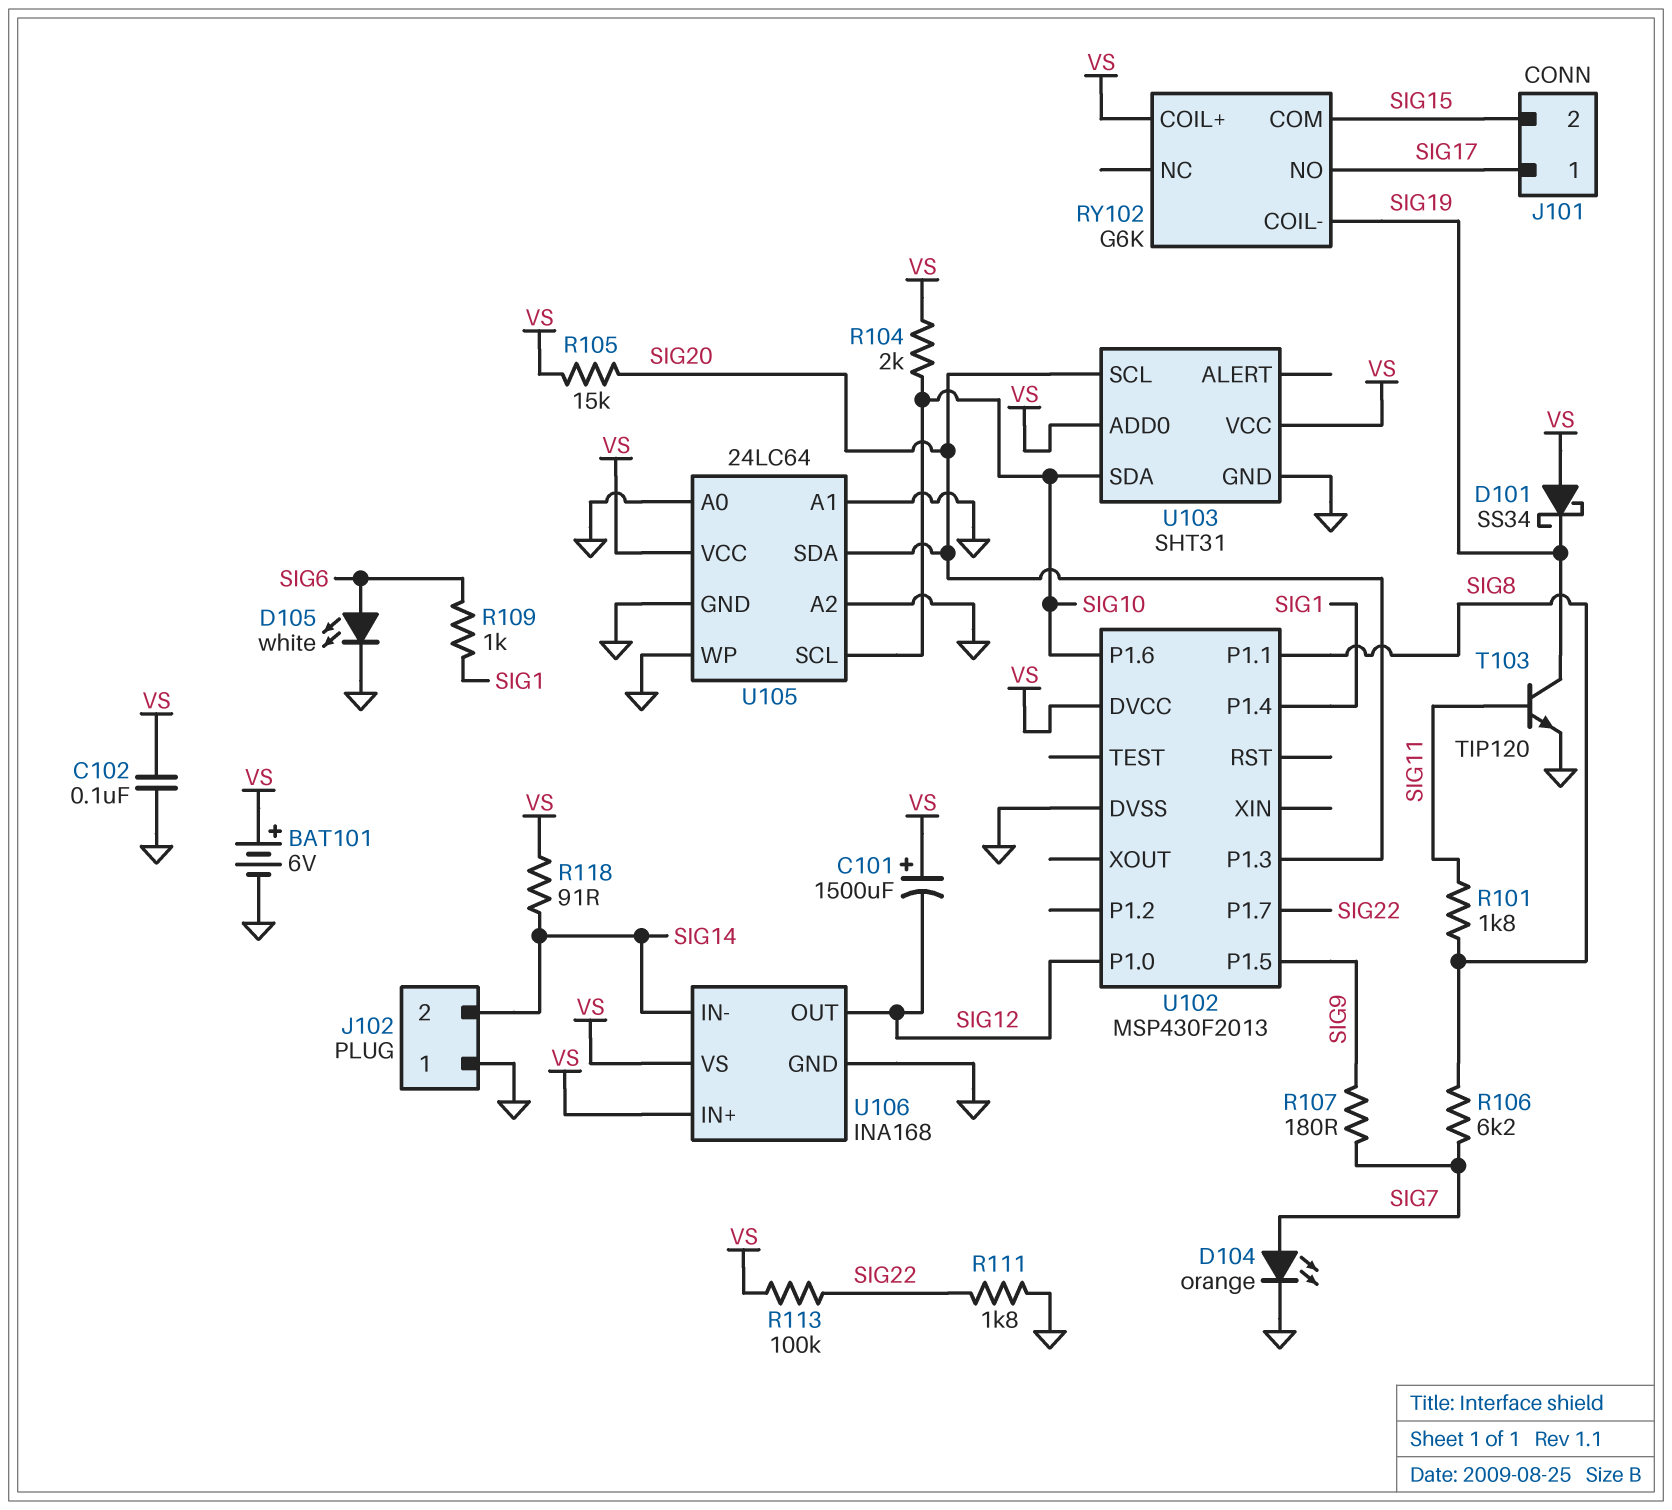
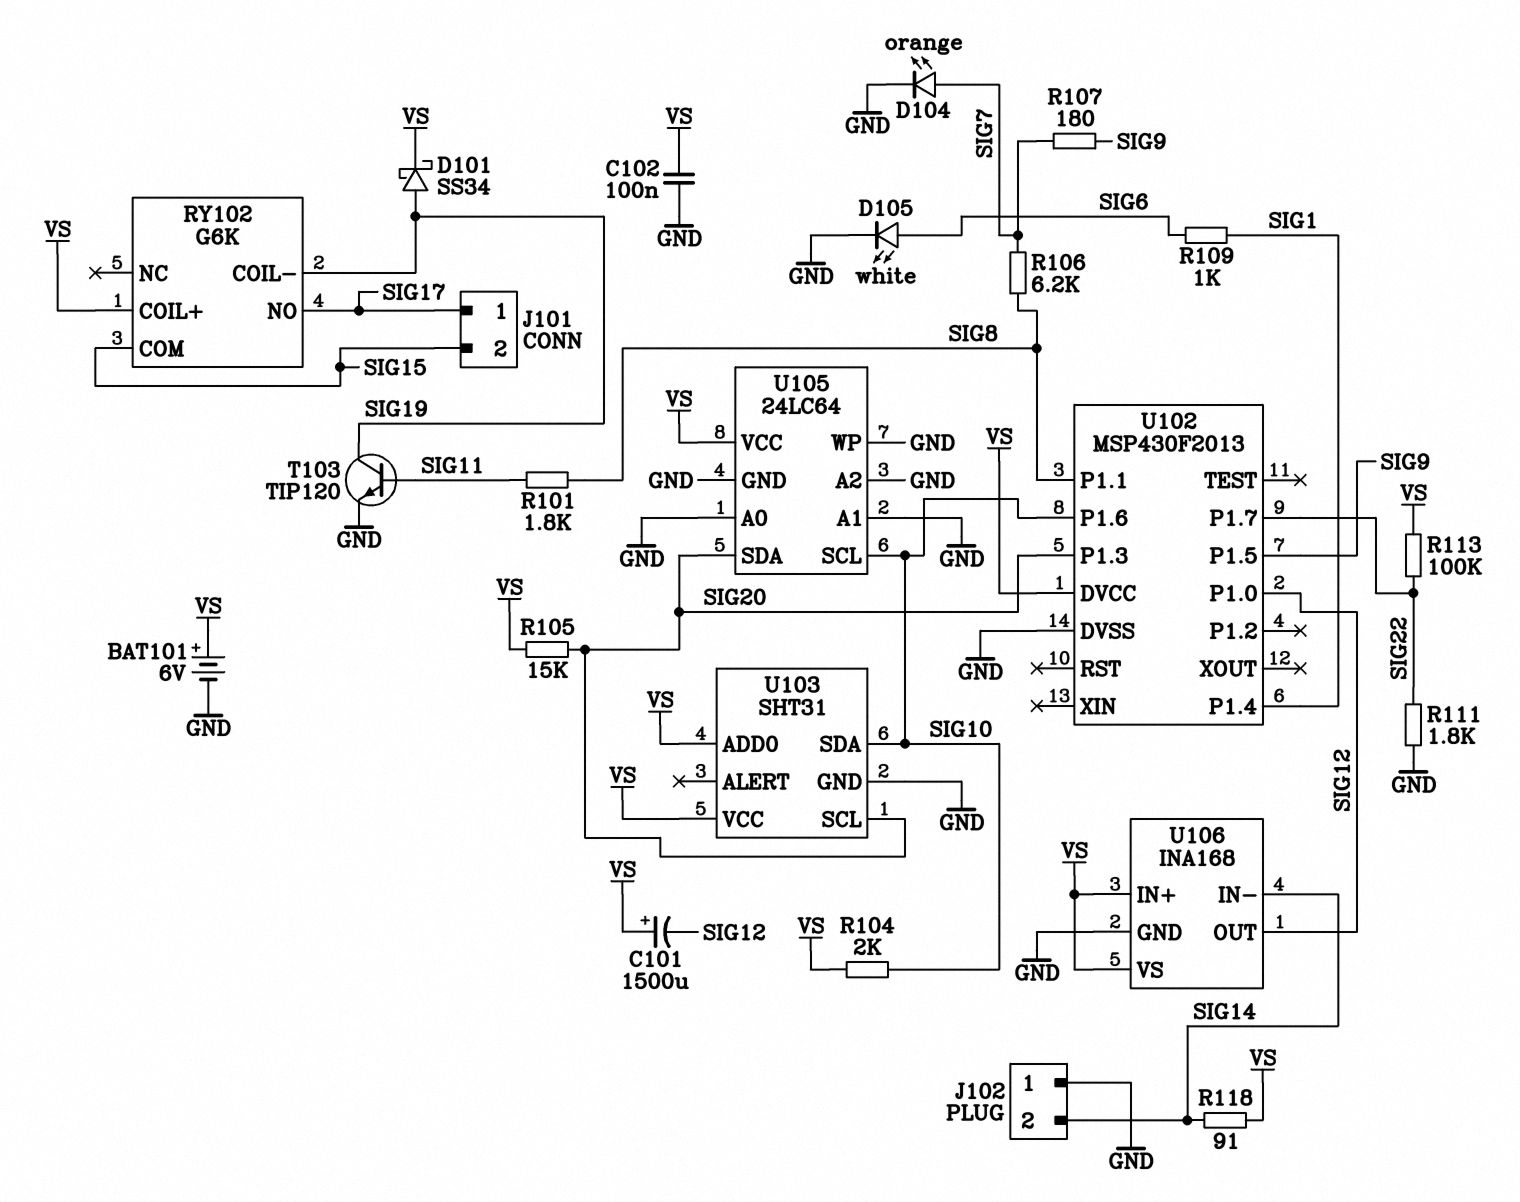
D101: schottky SS34 (A VS, K SIG19) -> schottky SS34 (A SIG19, K VS)

